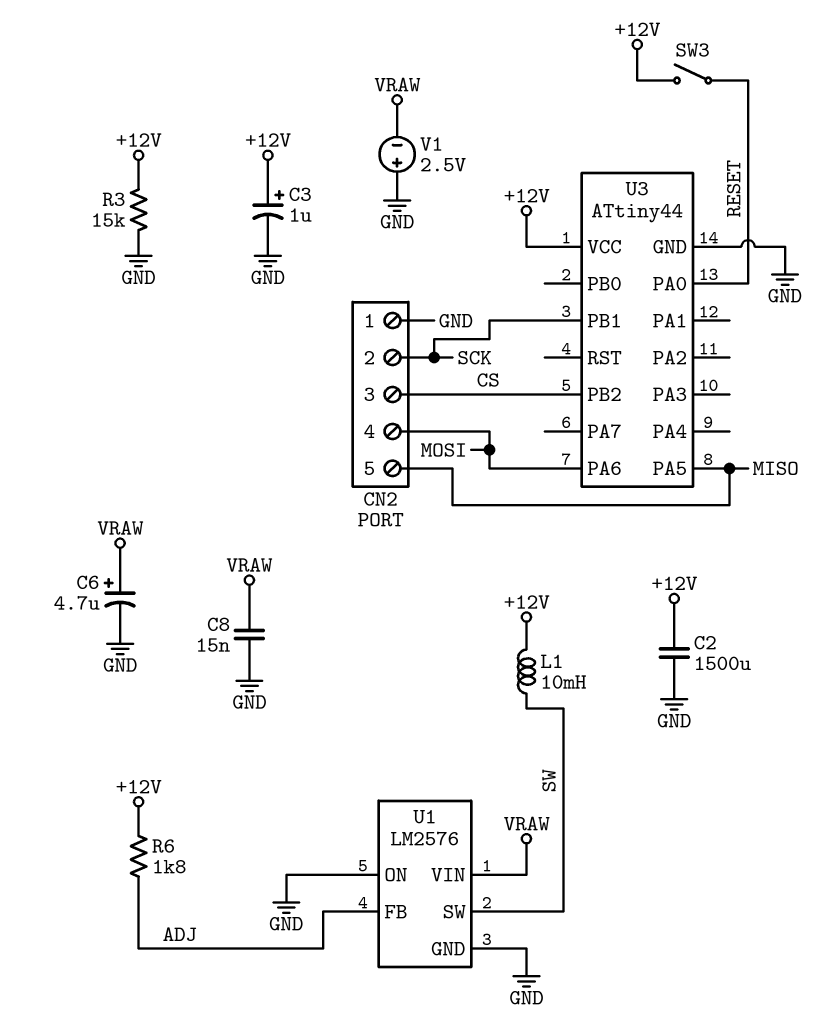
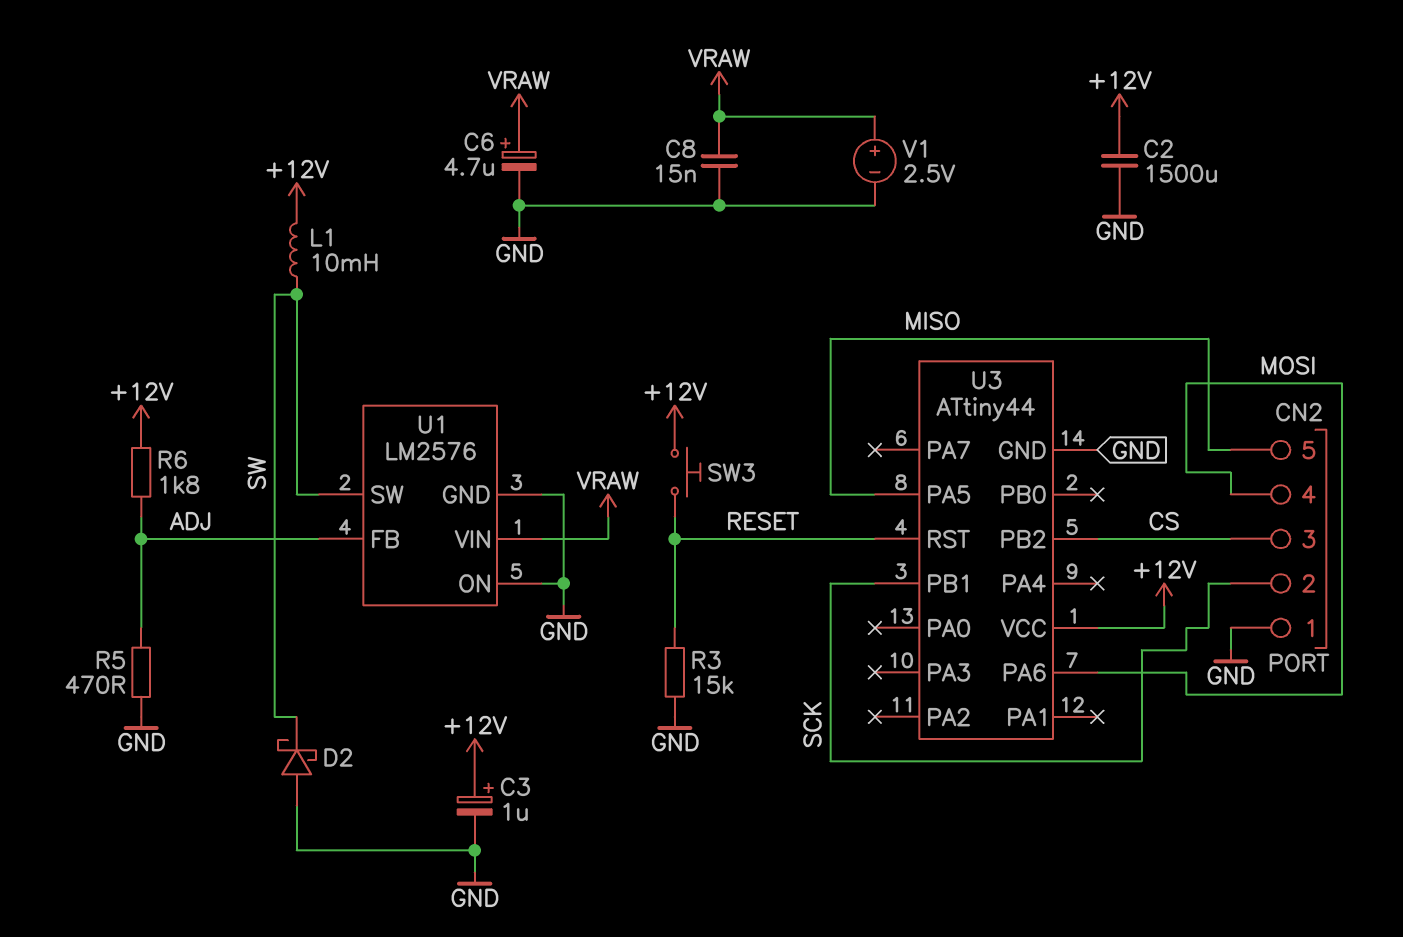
D2: none -> schottky (A GND, K SW)
R3: 15k (+12V, GND) -> 15k (GND, RESET)
R5: none -> 470 (ADJ, GND)
SW3: switch (+12V, RESET) -> button (+12V, RESET)
U3 pin PA0: RESET -> none
U3 pin RST: none -> RESET
V1: 2.5V (plus GND, minus VRAW) -> 2.5V (plus VRAW, minus GND)

